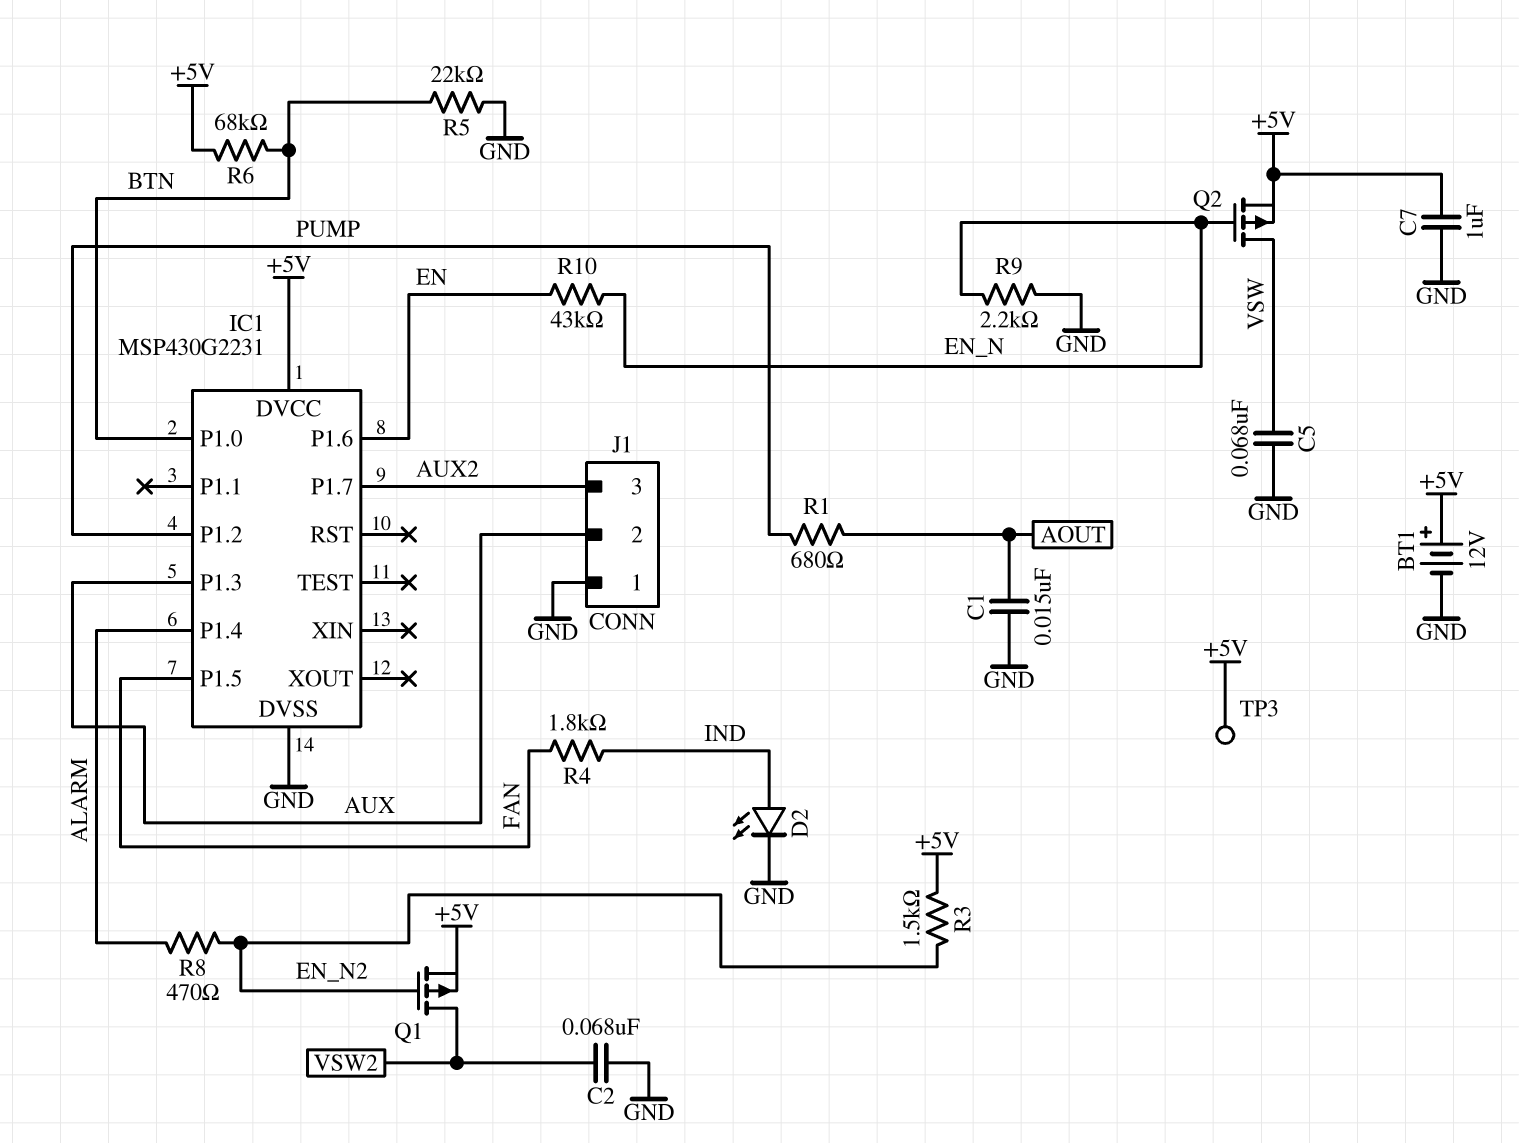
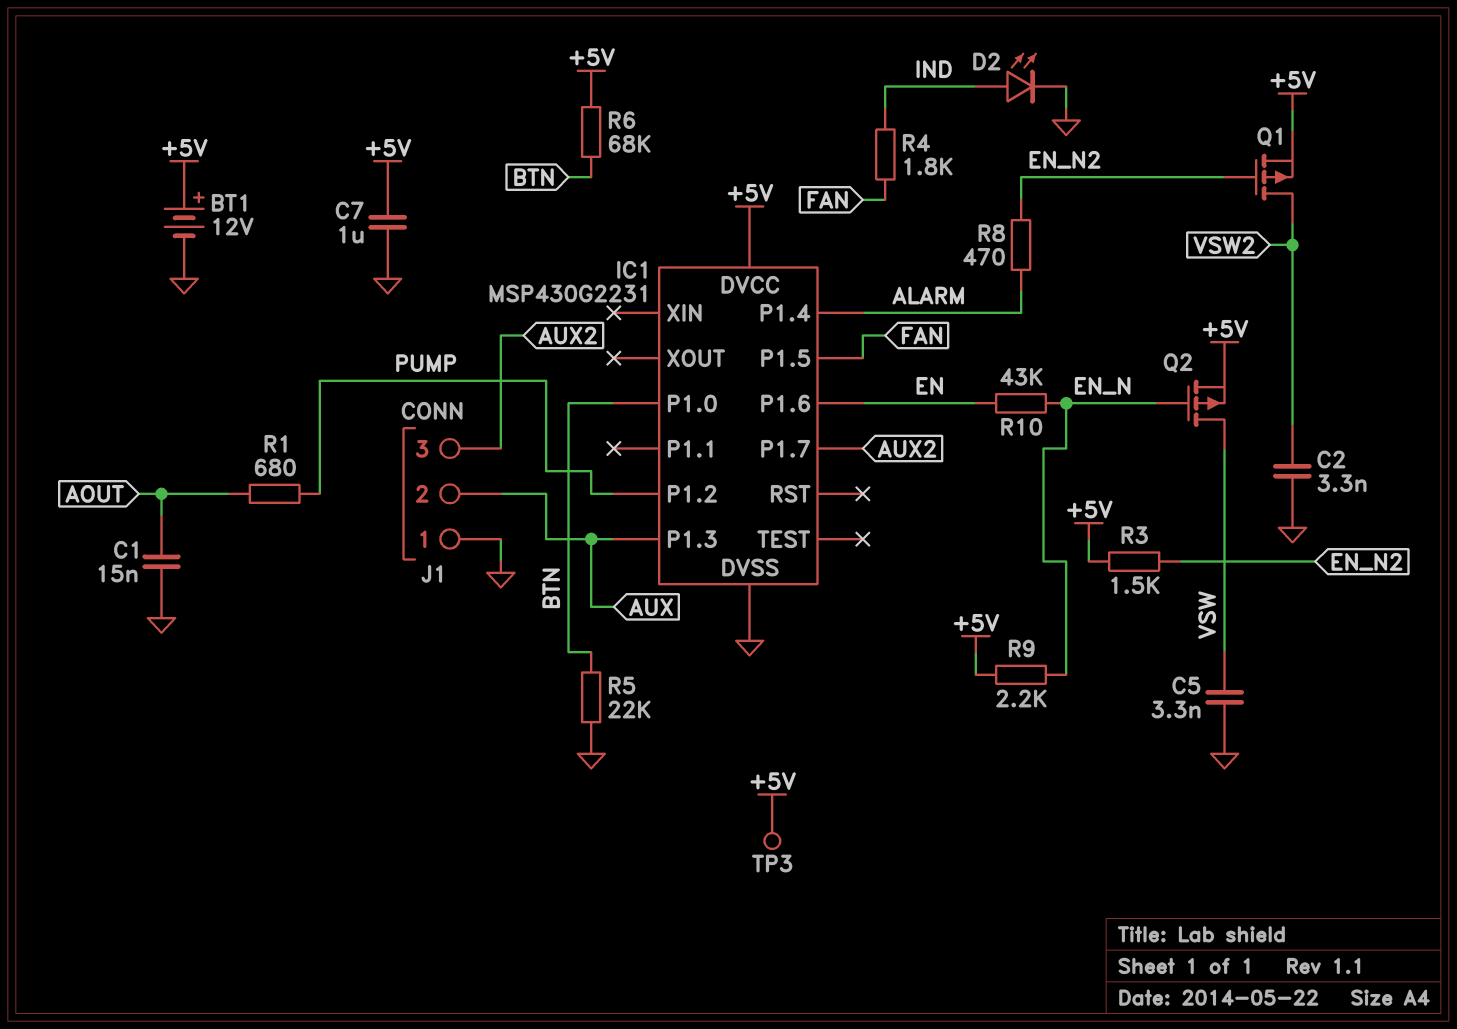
C2: 68nF (GND, VSW2) -> 3.3nF (GND, VSW2)
C5: 68nF (GND, VSW) -> 3.3nF (GND, VSW)
R9: 2.2k (EN_N, GND) -> 2.2k (+5V, EN_N)

